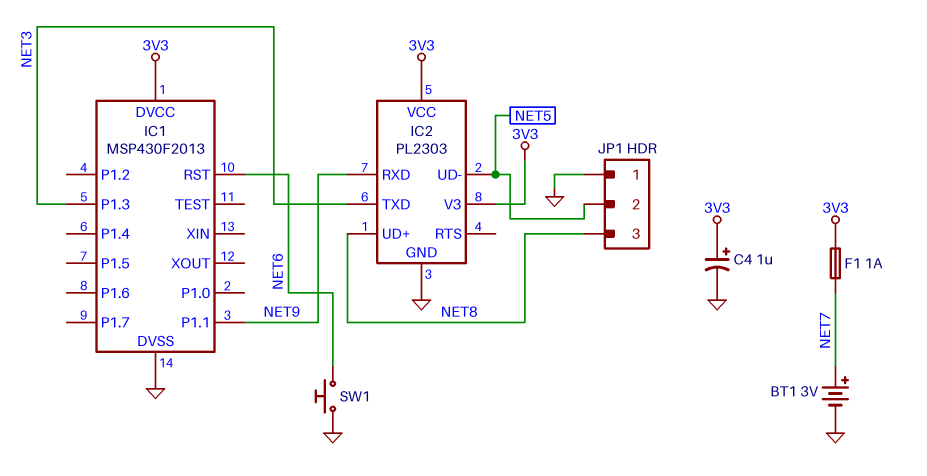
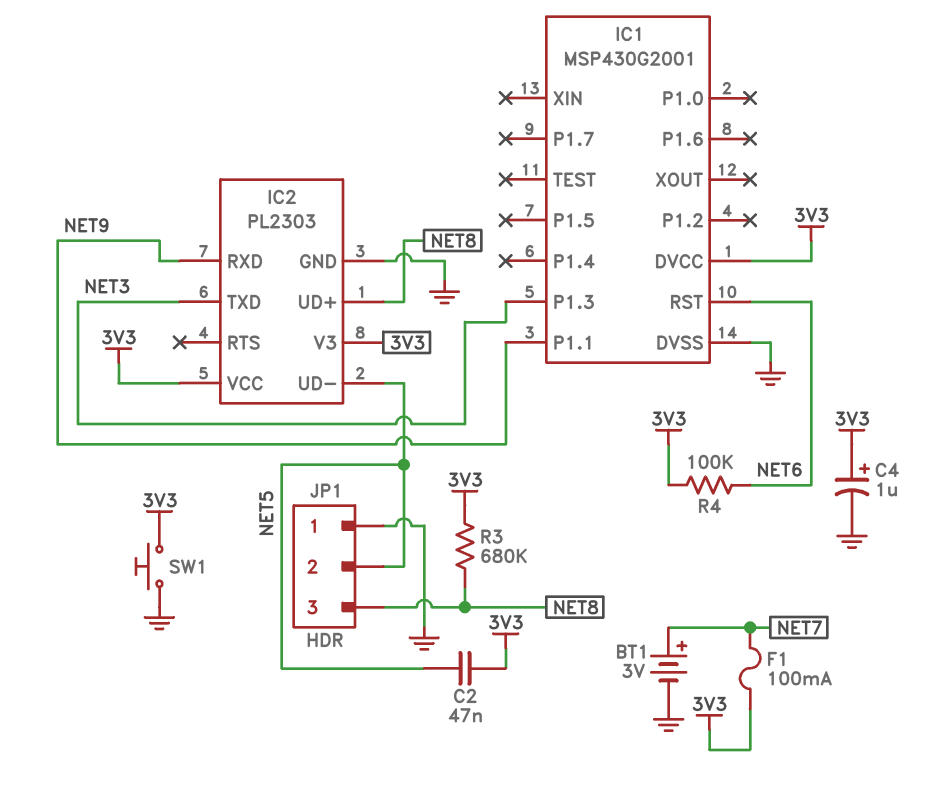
C2: none -> 47nF (3V3, NET5)
F1: 1A (3V3, NET7) -> 100mA (3V3, NET7)
IC1: MSP430F2013 -> MSP430G2001
R3: none -> 680k (3V3, NET8)
R4: none -> 100k (3V3, NET6)
SW1: button (GND, NET6) -> button (3V3, GND)

